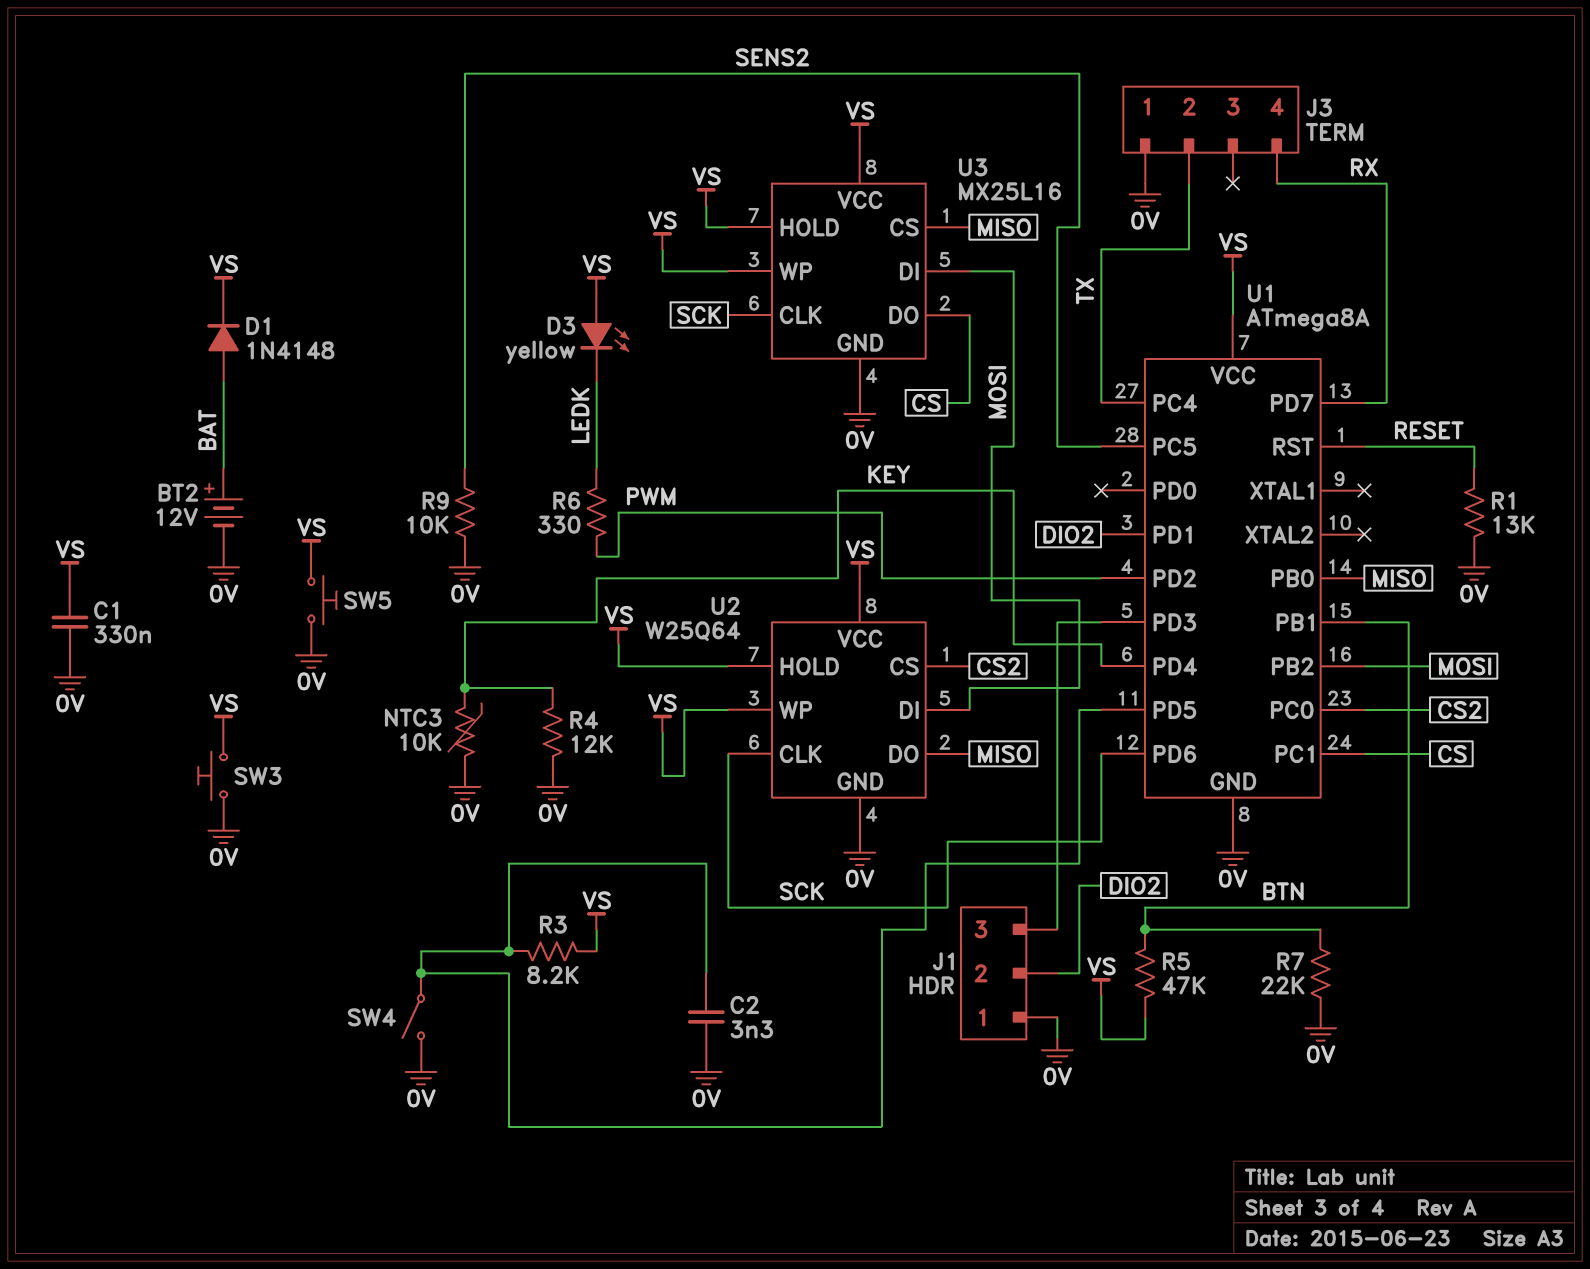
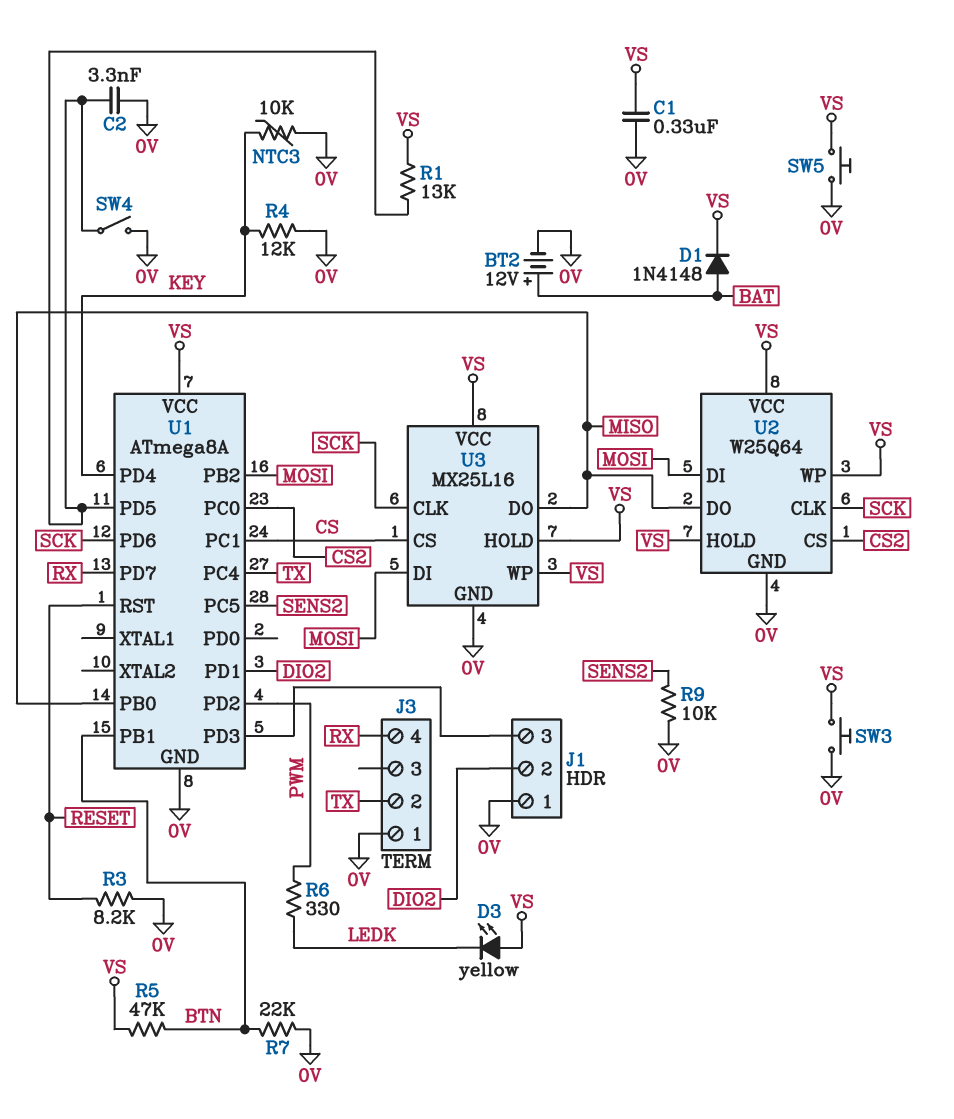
R1: 13k (0V, RESET) -> 13k (U1/PD5, VS)
R3: 8.2k (U1/PD5, VS) -> 8.2k (0V, RESET)
U3 pin CS: MISO -> CS
U3 pin DO: CS -> MISO

